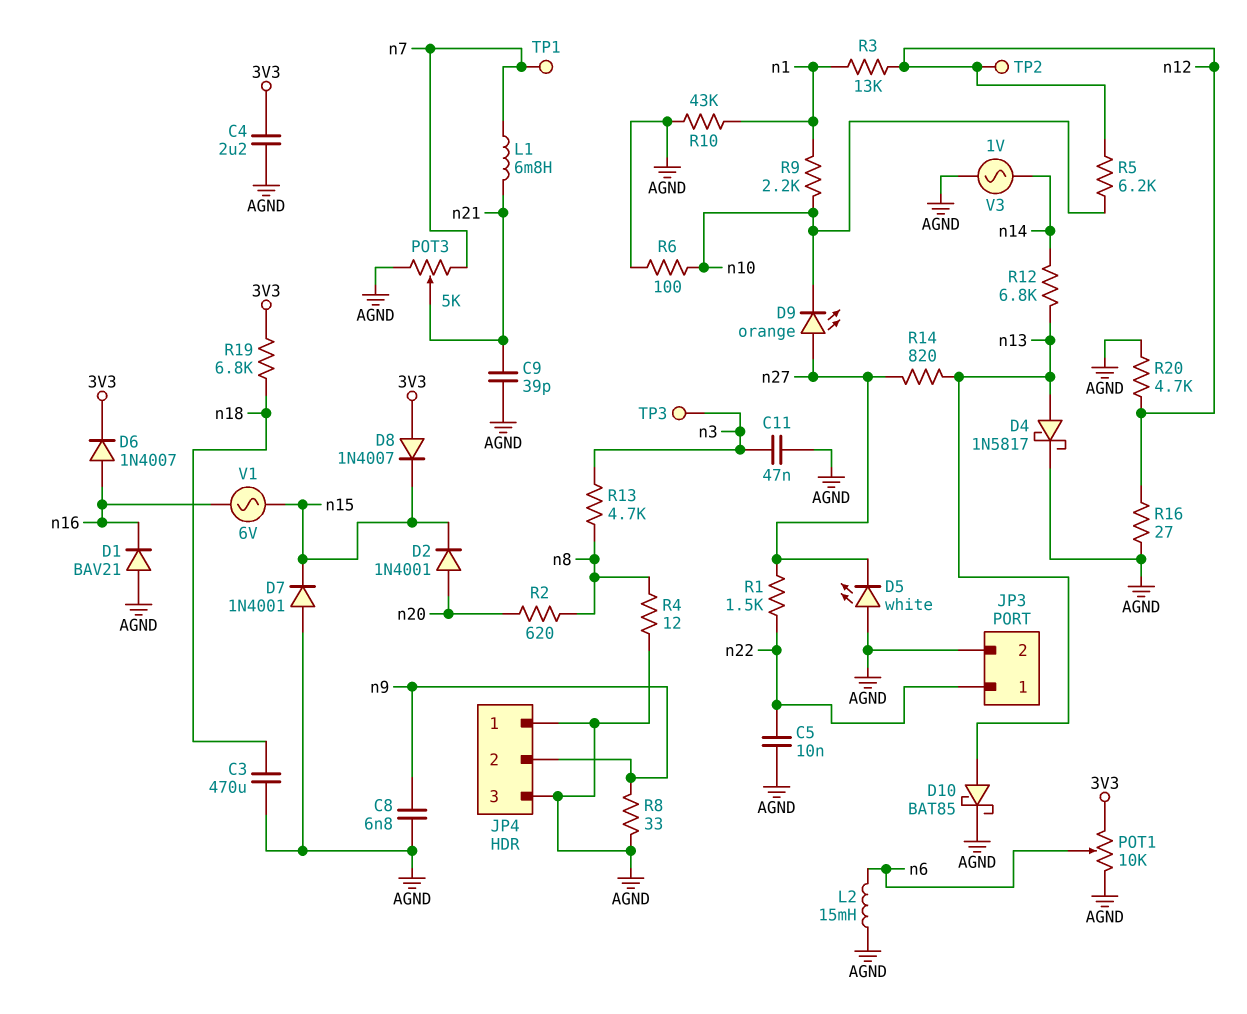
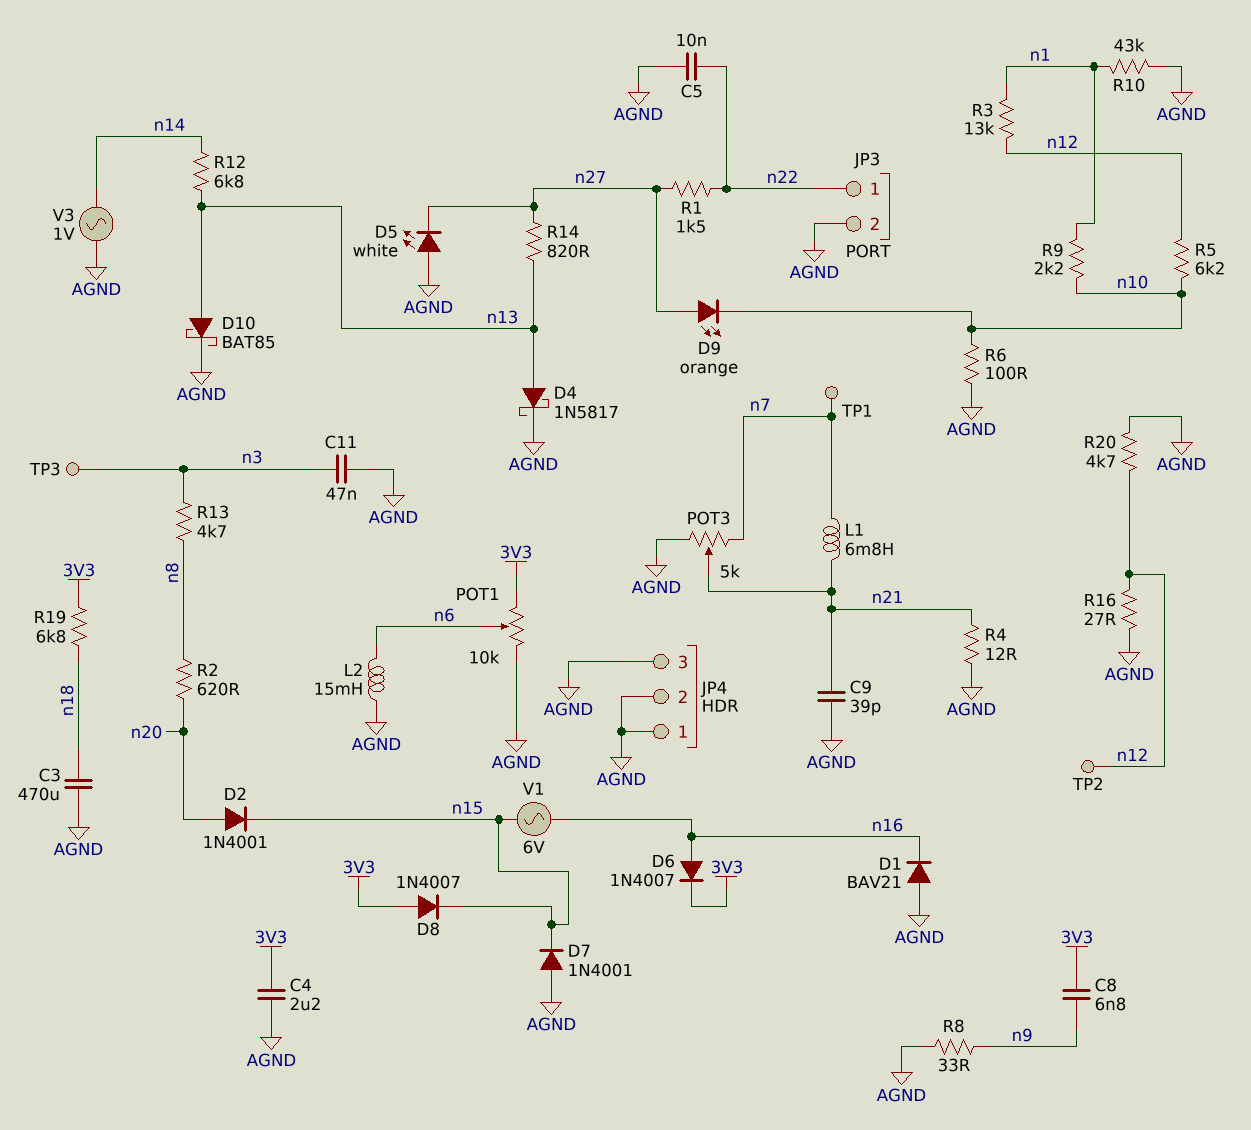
C8: 6.8nF (AGND, n9) -> 6.8nF (3V3, n9)
JP4 pin 2: n9 -> AGND
R4: 12 (AGND, n8) -> 12 (AGND, n21)

